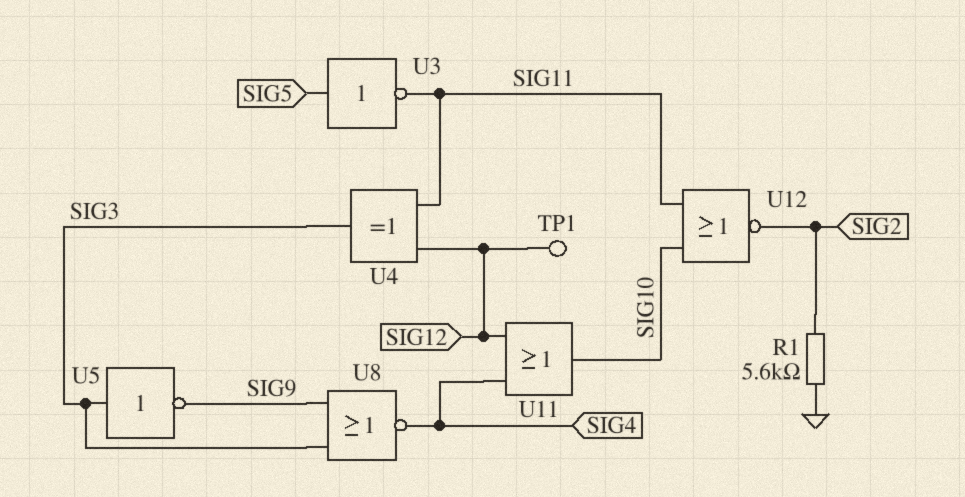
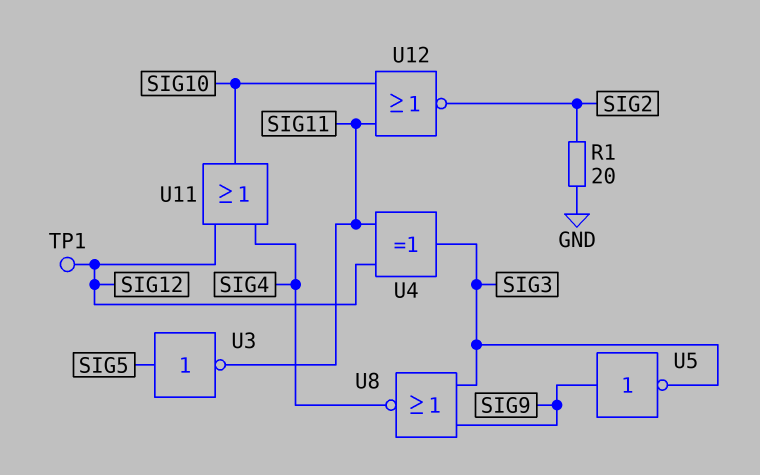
R1: 5.6k (GND, SIG2) -> 20 (GND, SIG2)
U5: NOT (in SIG3, out SIG9) -> NOT (in SIG9, out SIG3)

